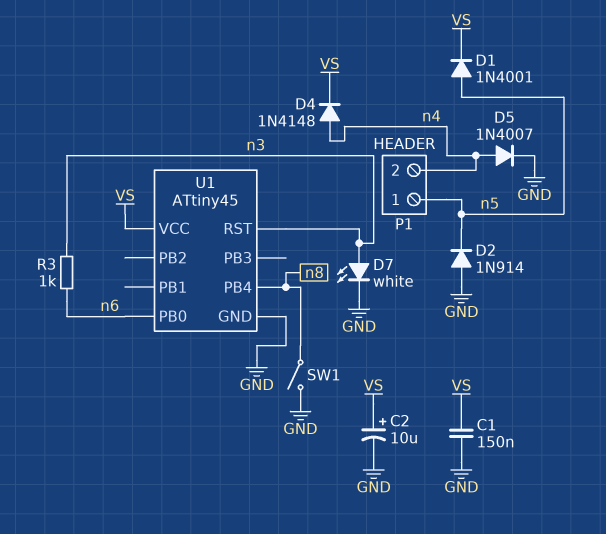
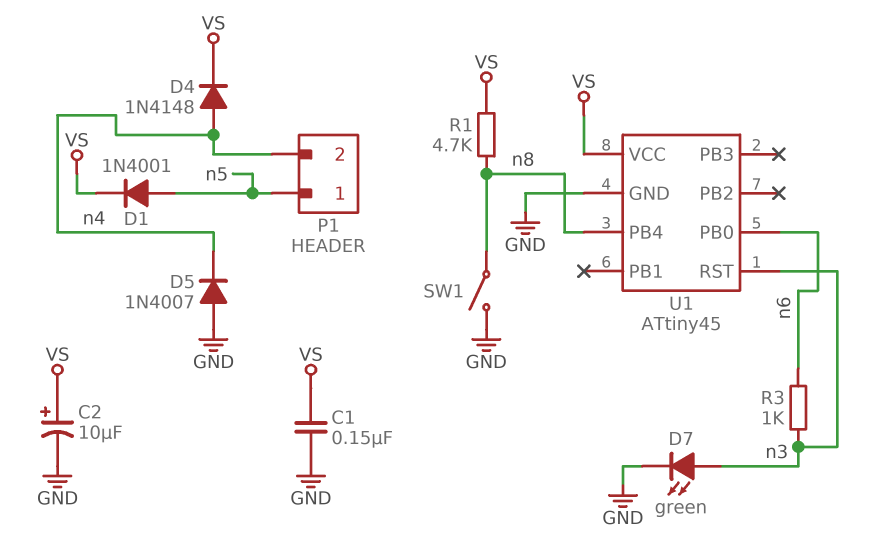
D2: diode 1N914 (A GND, K n5) -> none
D5: diode 1N4007 (A n4, K GND) -> diode 1N4007 (A GND, K n4)
D7: LED white (A n3, K GND) -> LED green (A n3, K GND)
R1: none -> 4.7k (VS, n8)

